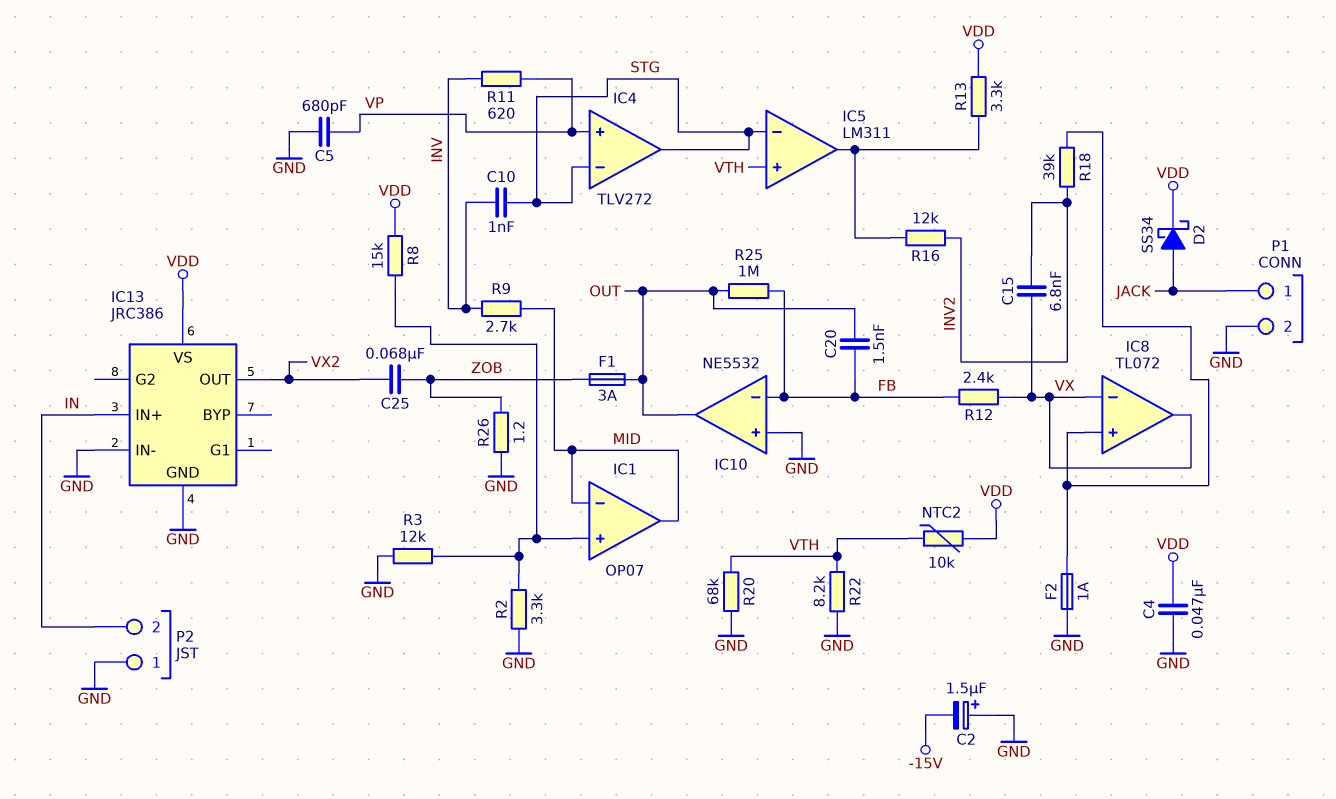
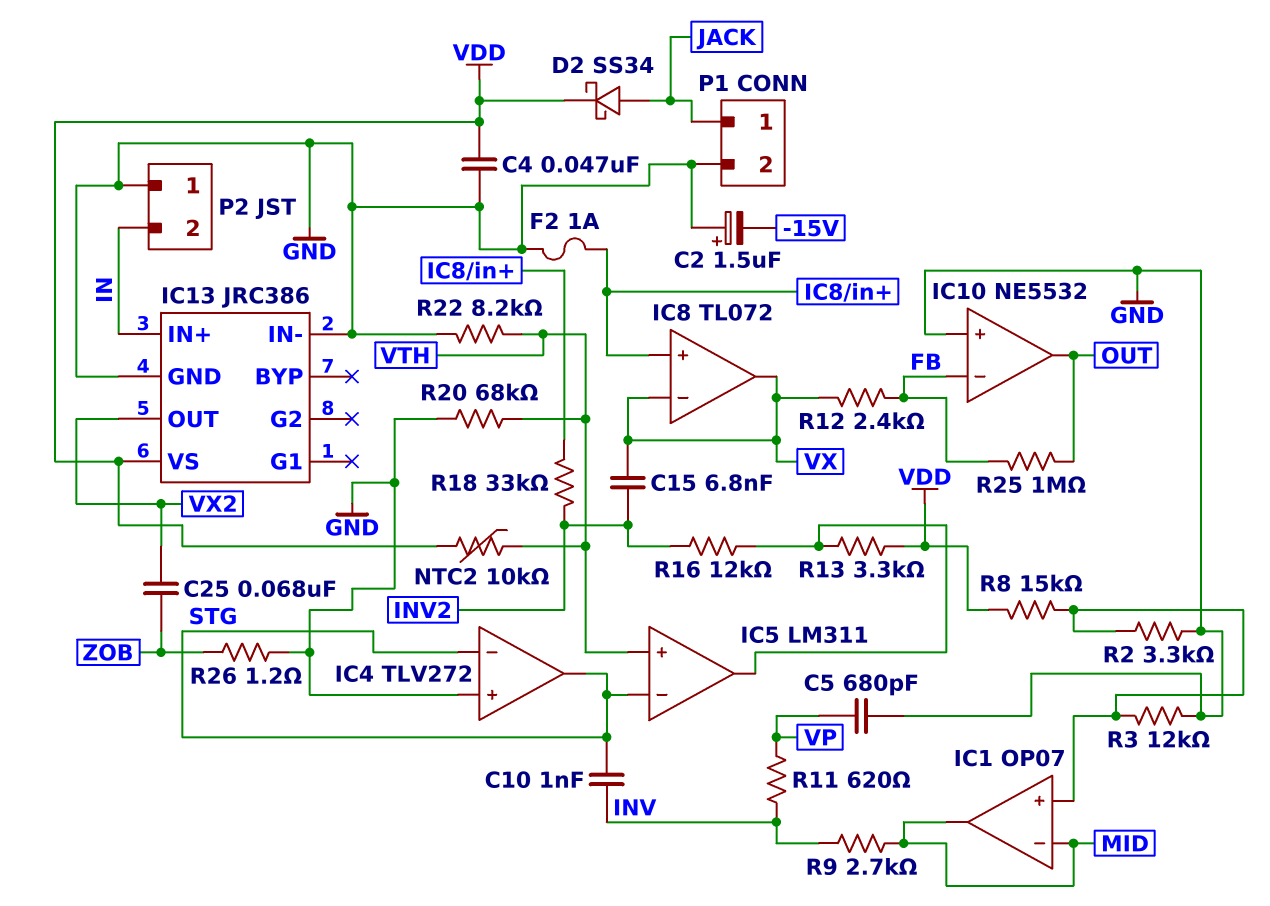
C20: 1.5nF (FB, OUT) -> none
F1: 3A (OUT, ZOB) -> none
IC4 pin in+: VP -> GND
R18: 39k (IC8/in+, INV2) -> 33k (IC8/in+, INV2)

